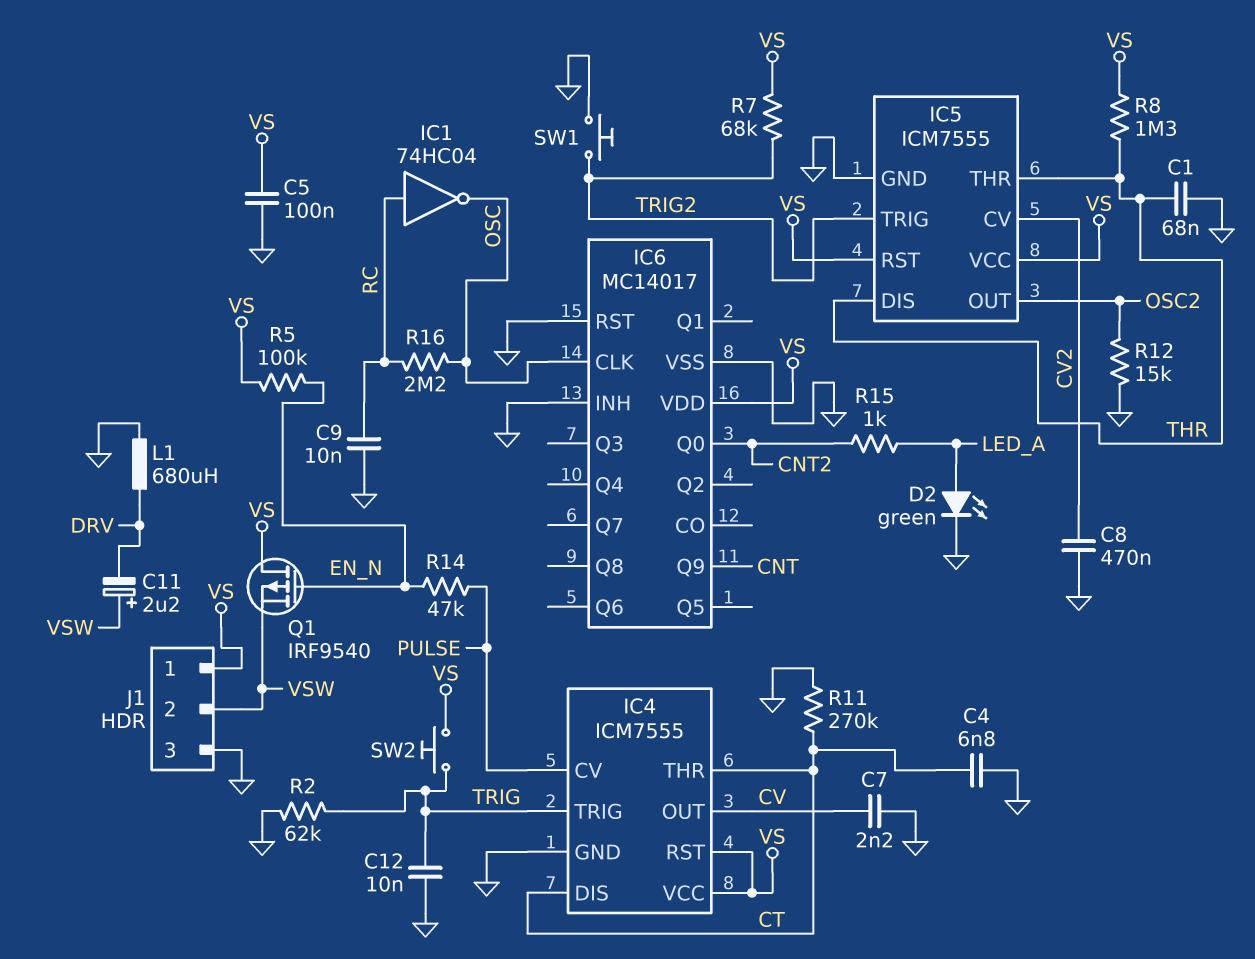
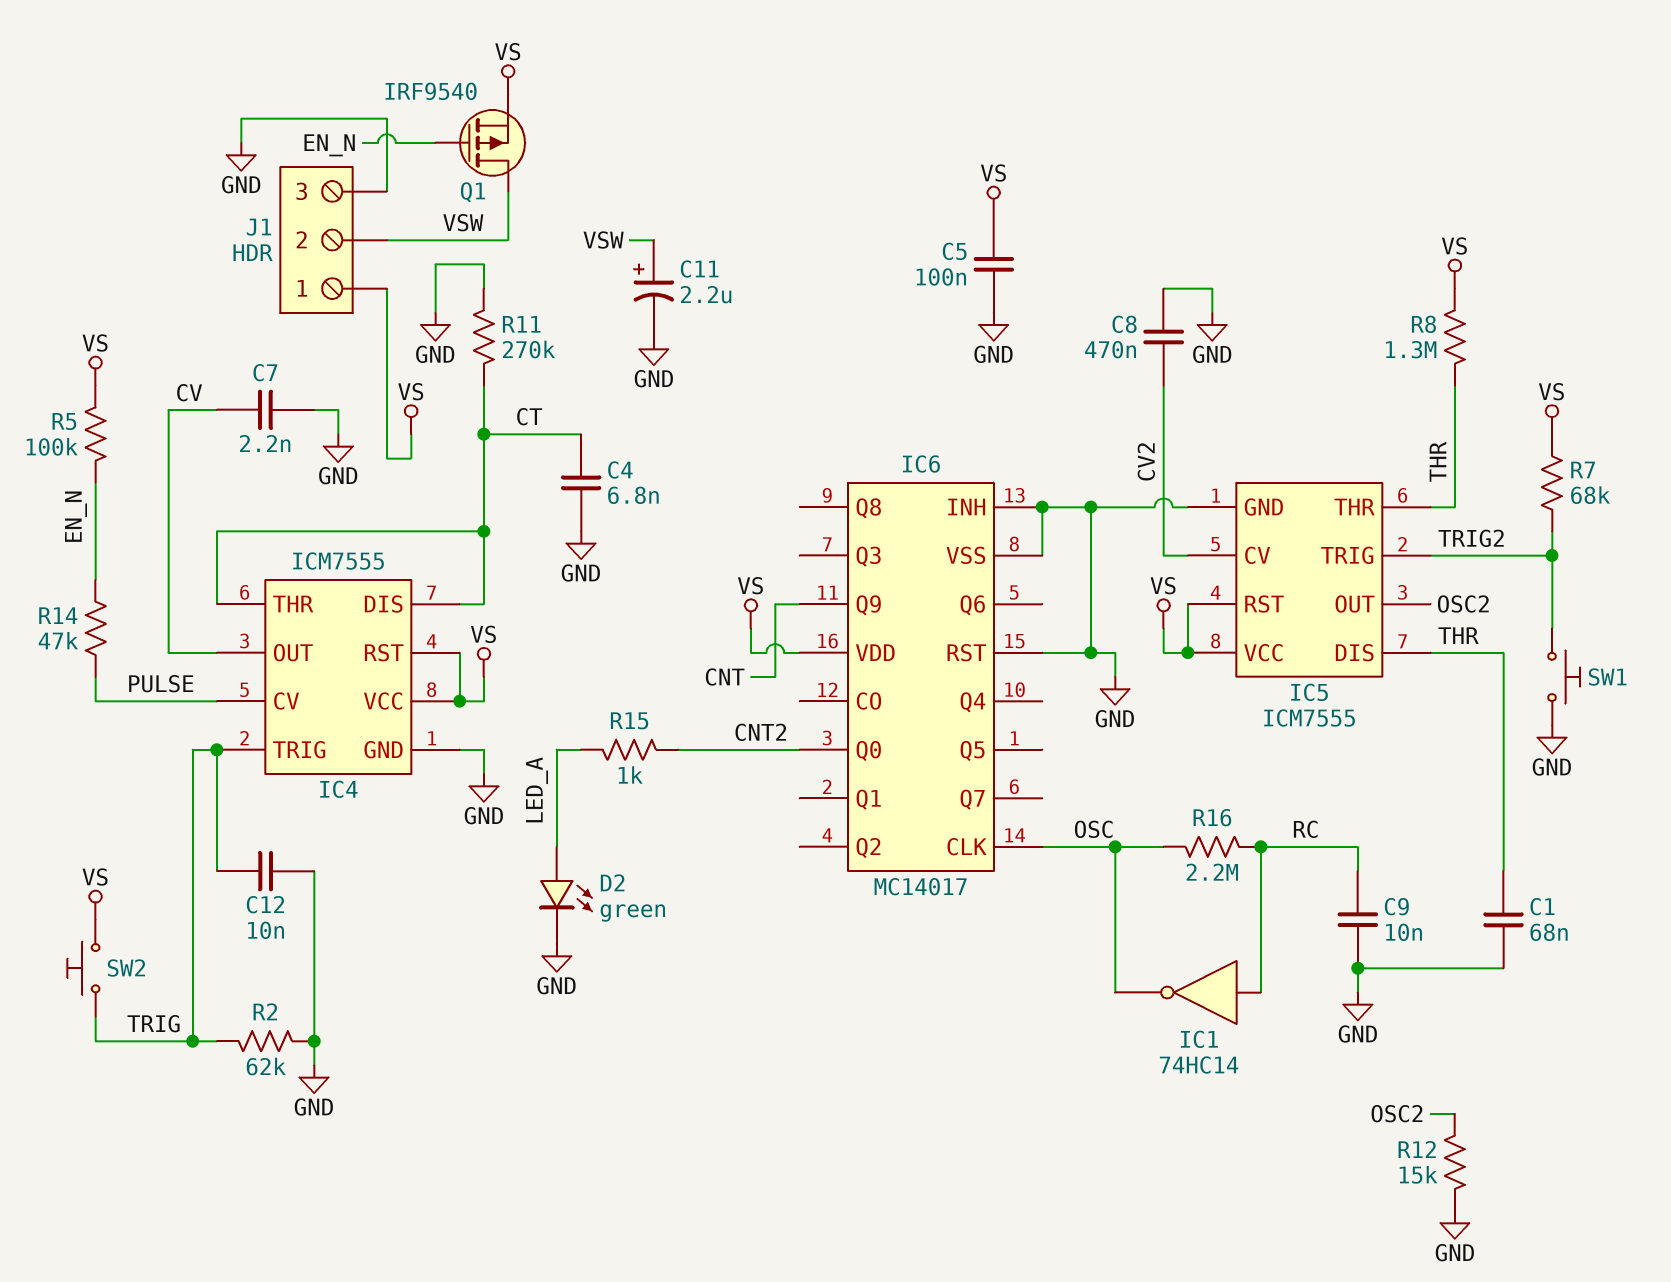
C11: 2.2uF (plus VSW, minus DRV) -> 2.2uF (plus VSW, minus GND)
IC1: NOT 74HC04 (in RC, out OSC) -> NOT 74HC14 (in RC, out OSC)
L1: 680uH (DRV, GND) -> none
Q1: PMOS IRF9540 (G EN_N, D VS, S VSW) -> PMOS IRF9540 (G EN_N, D VSW, S VS)

